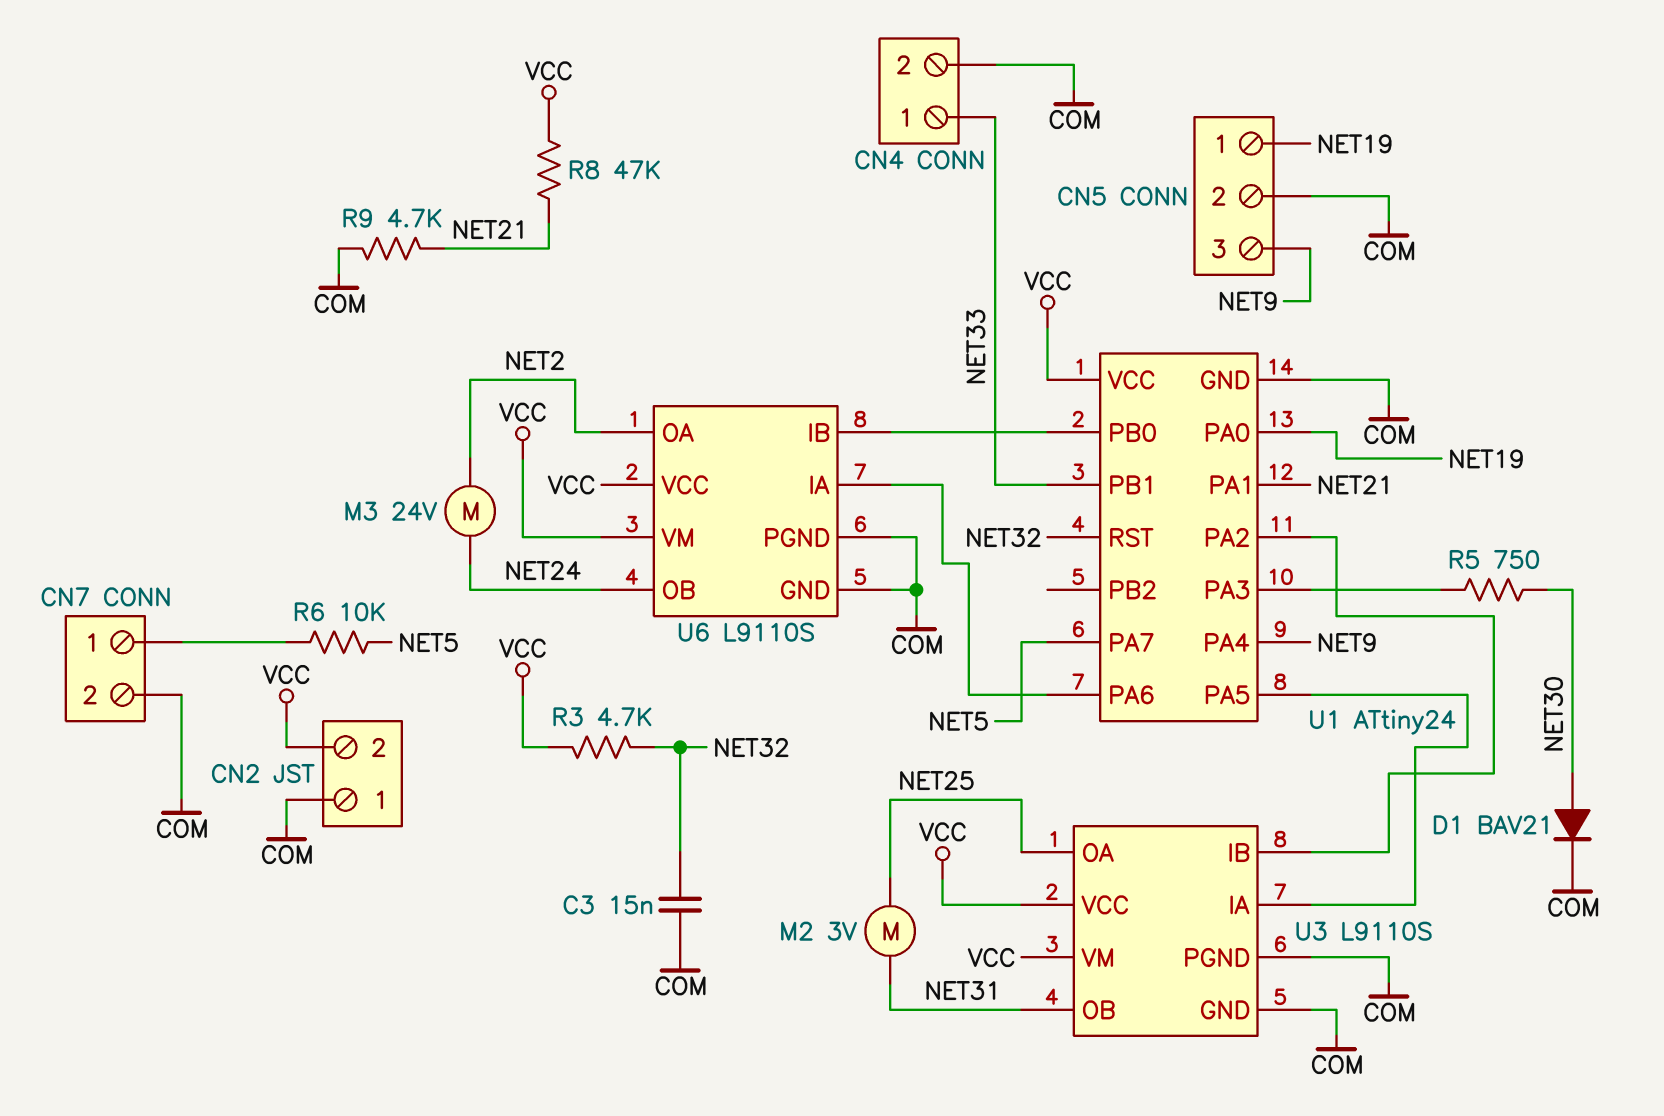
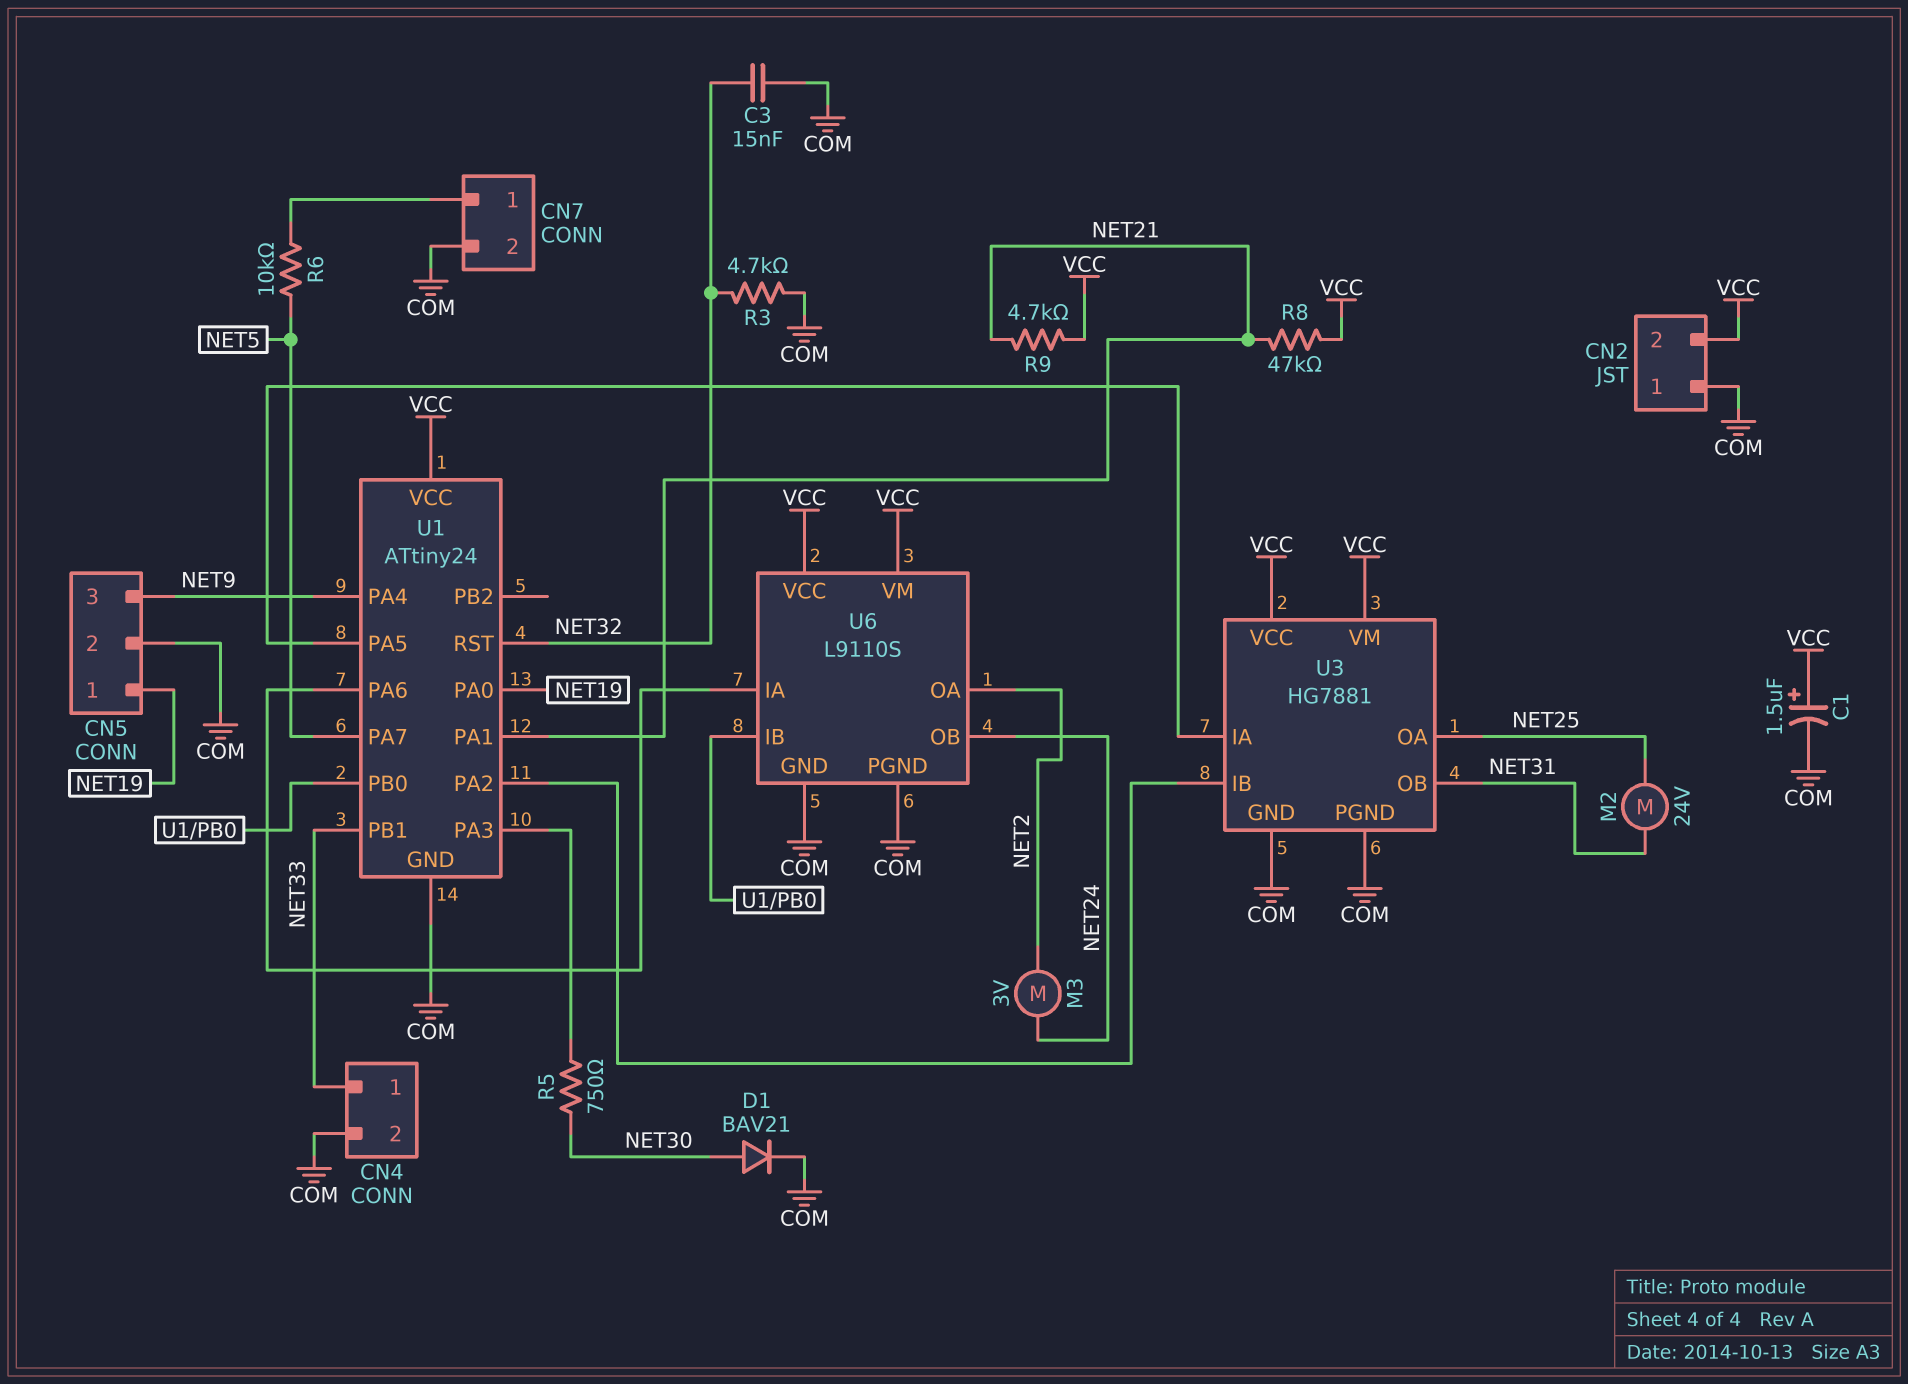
C1: none -> 1.5uF (plus VCC, minus COM)
M2: motor 3V (NET25, NET31) -> motor 24V (NET25, NET31)
M3: motor 24V (NET2, NET24) -> motor 3V (NET2, NET24)
R3: 4.7k (NET32, VCC) -> 4.7k (COM, NET32)
R9: 4.7k (COM, NET21) -> 4.7k (NET21, VCC)
U3: L9110S -> HG7881

